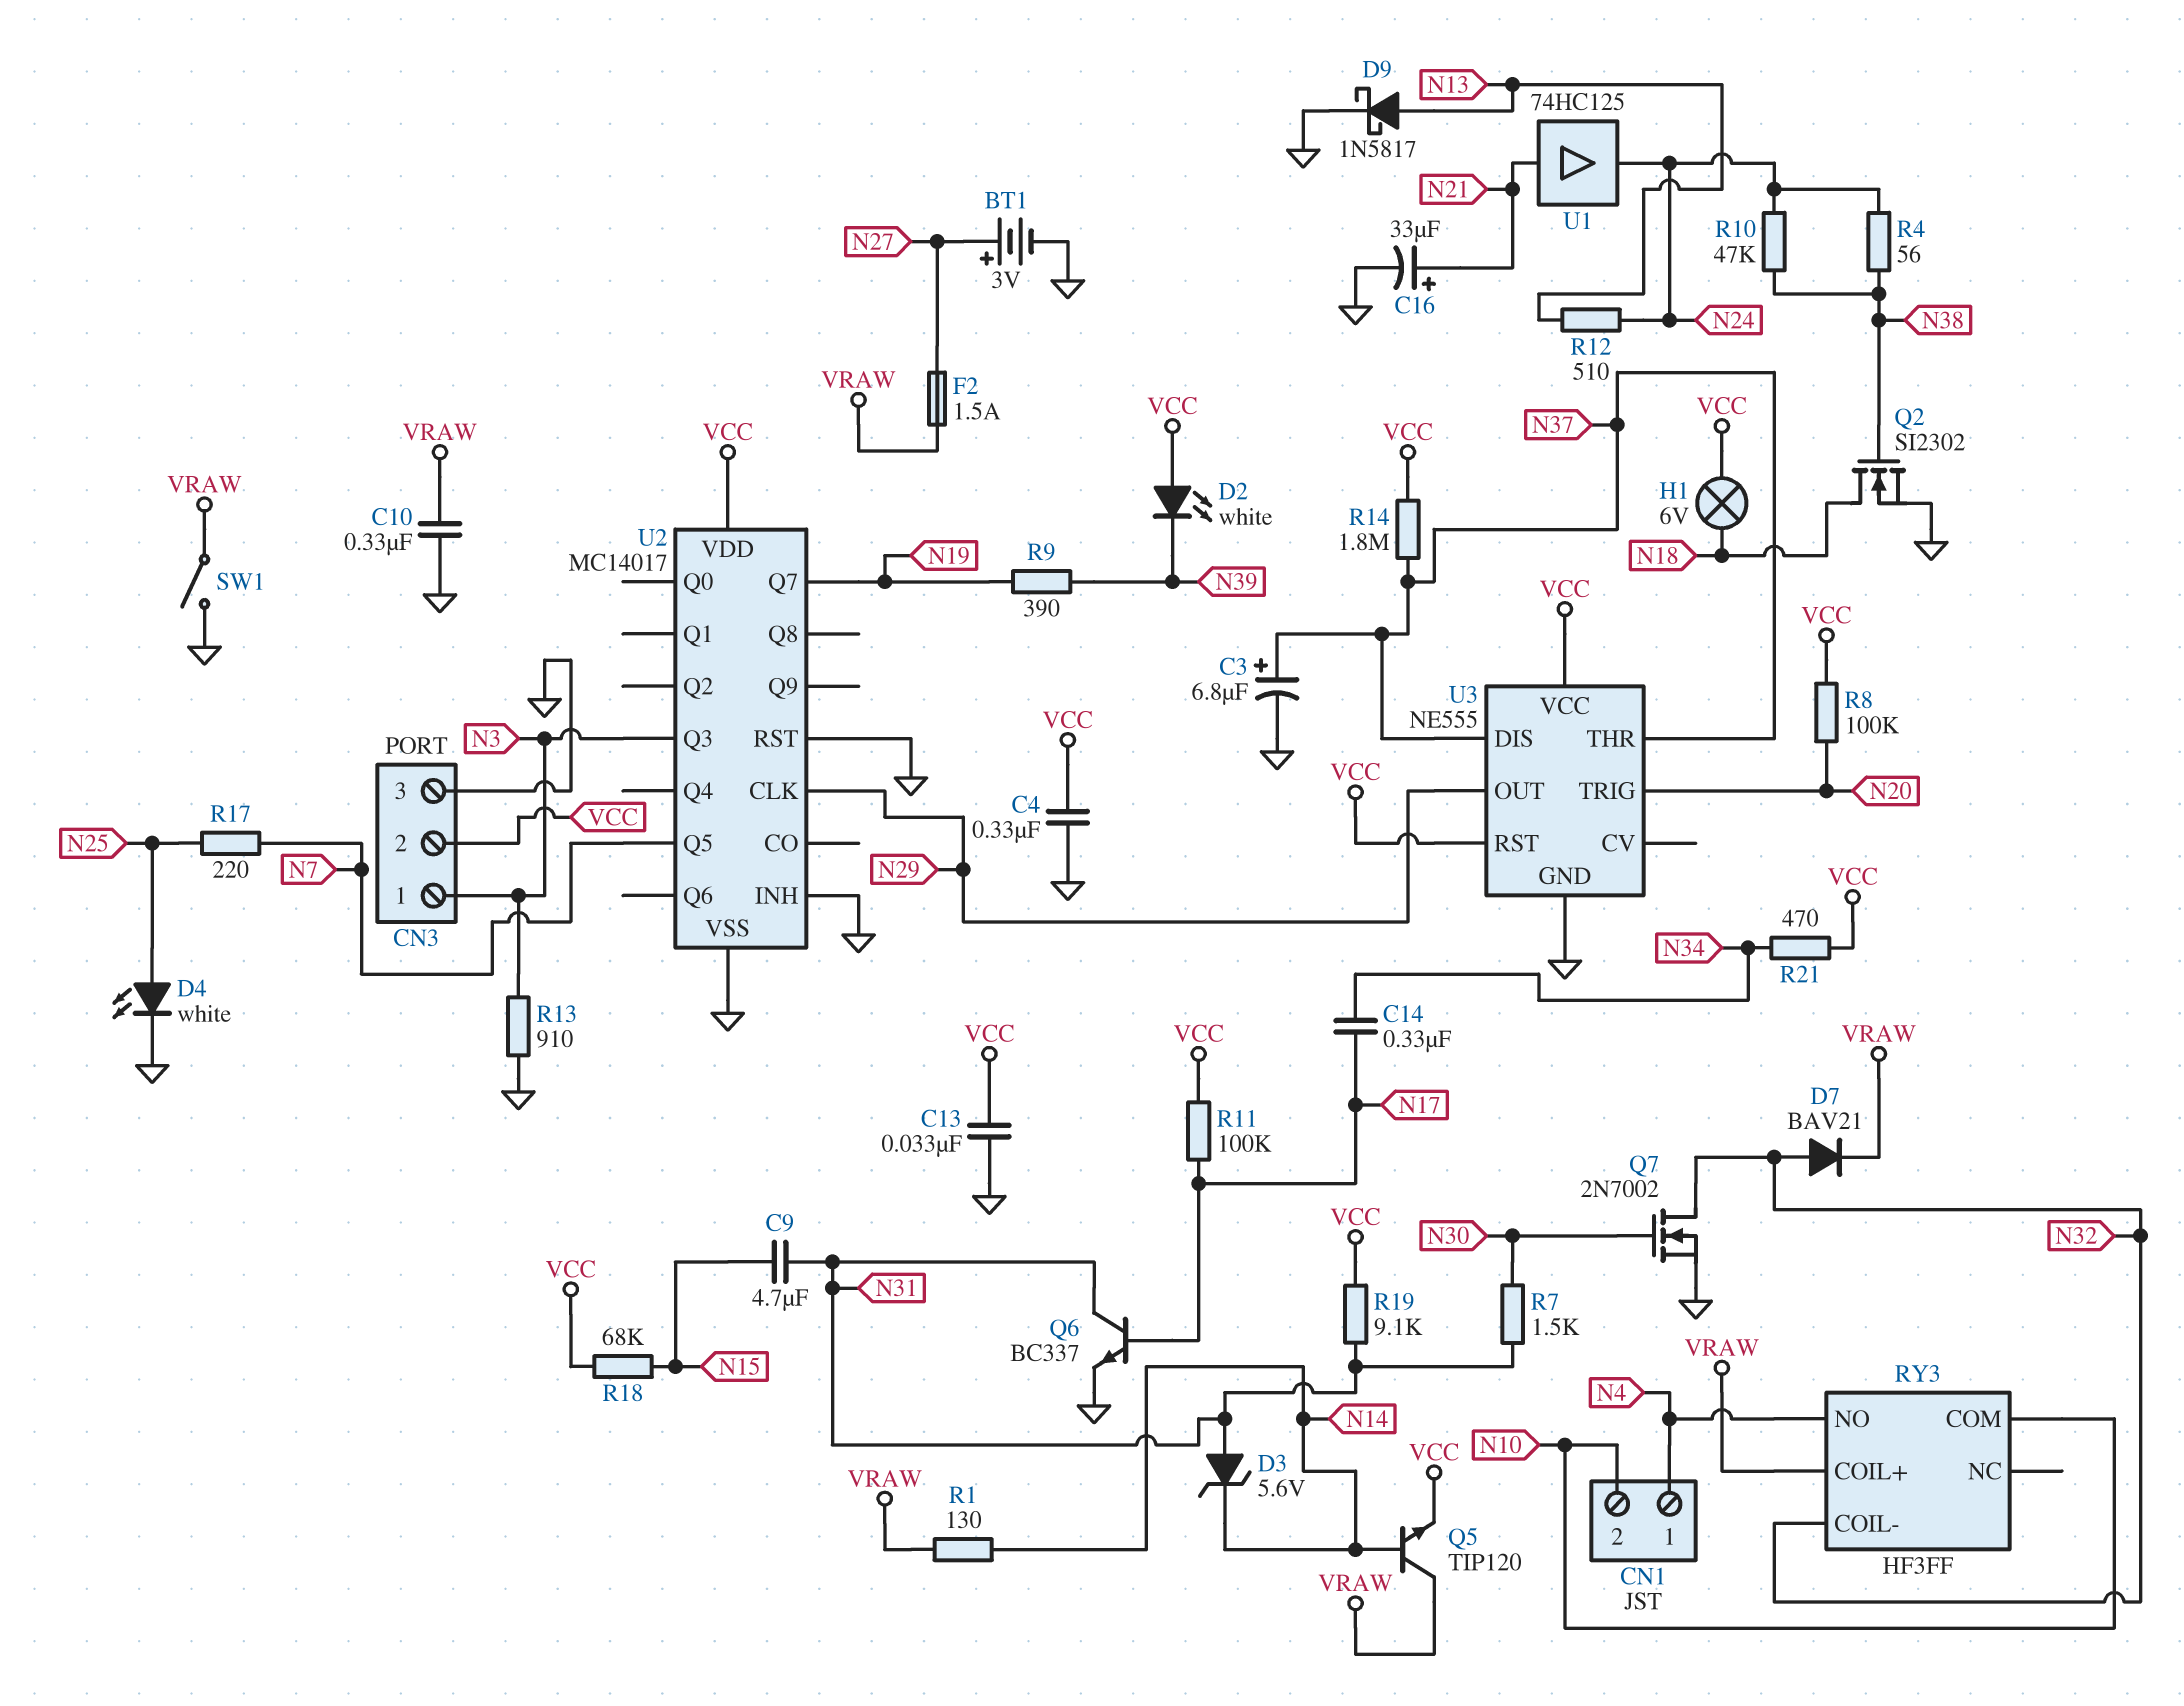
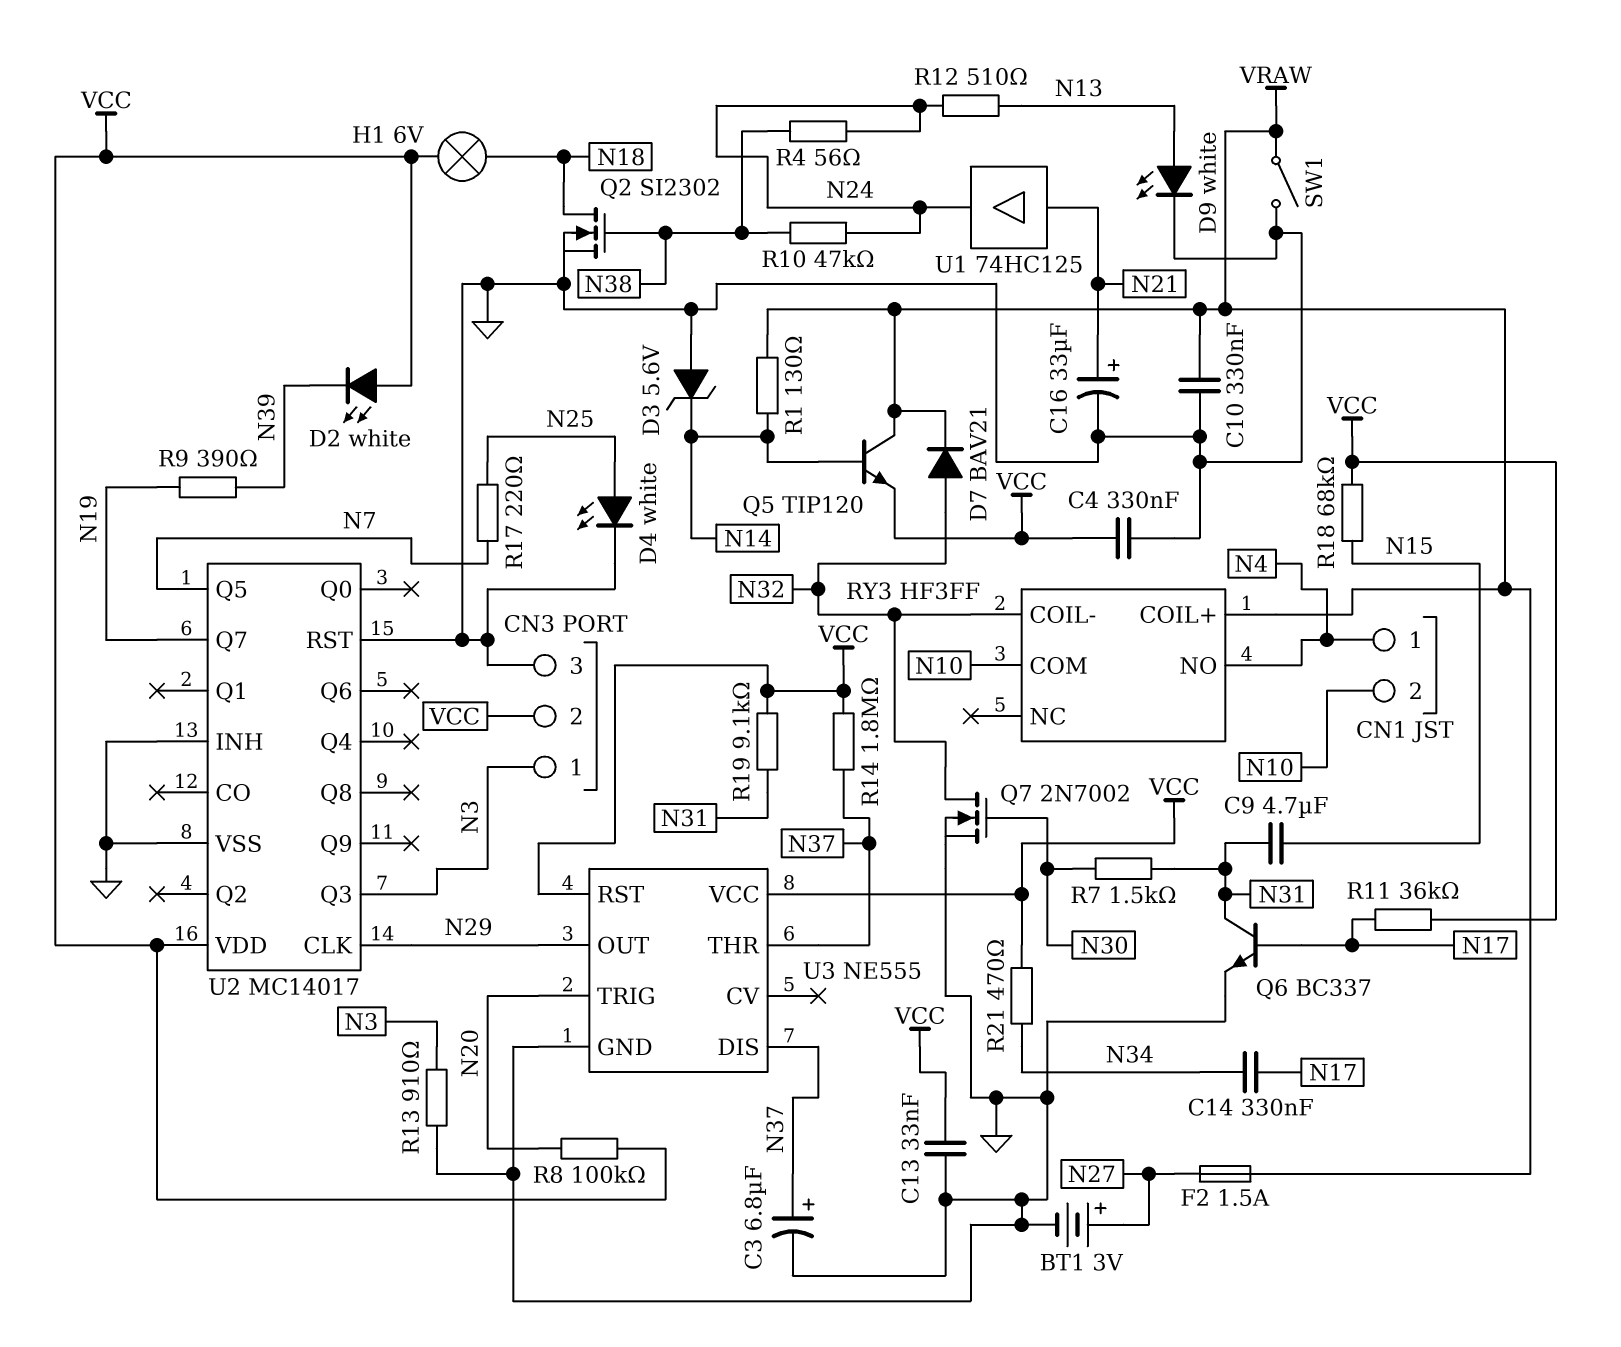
D3: zener 5.6V (A N31, K N14) -> zener 5.6V (A GND, K N14)
D9: schottky 1N5817 (A N13, K GND) -> LED white (A N13, K GND)
R11: 100k (N17, VCC) -> 36k (N17, VCC)

